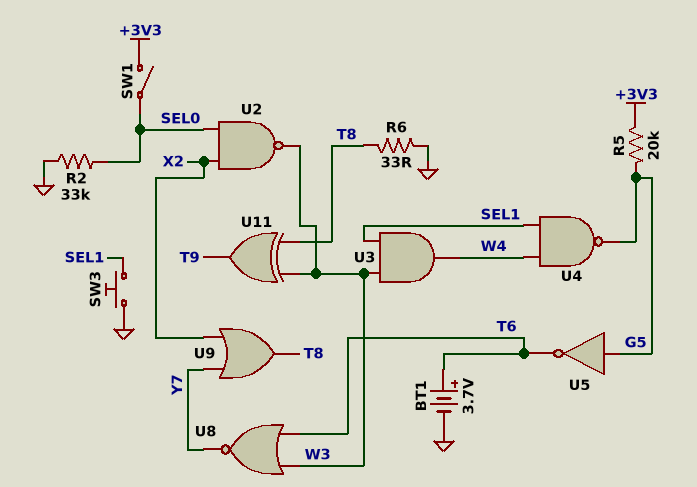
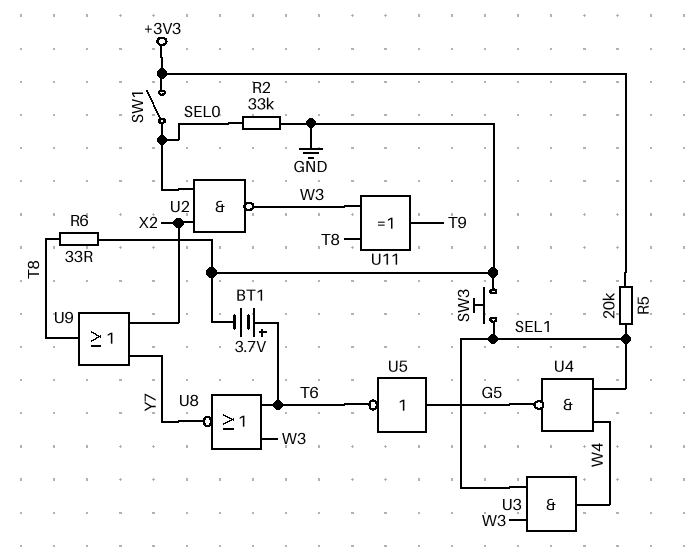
R5: 20k (+3V3, G5) -> 20k (+3V3, SEL1)

